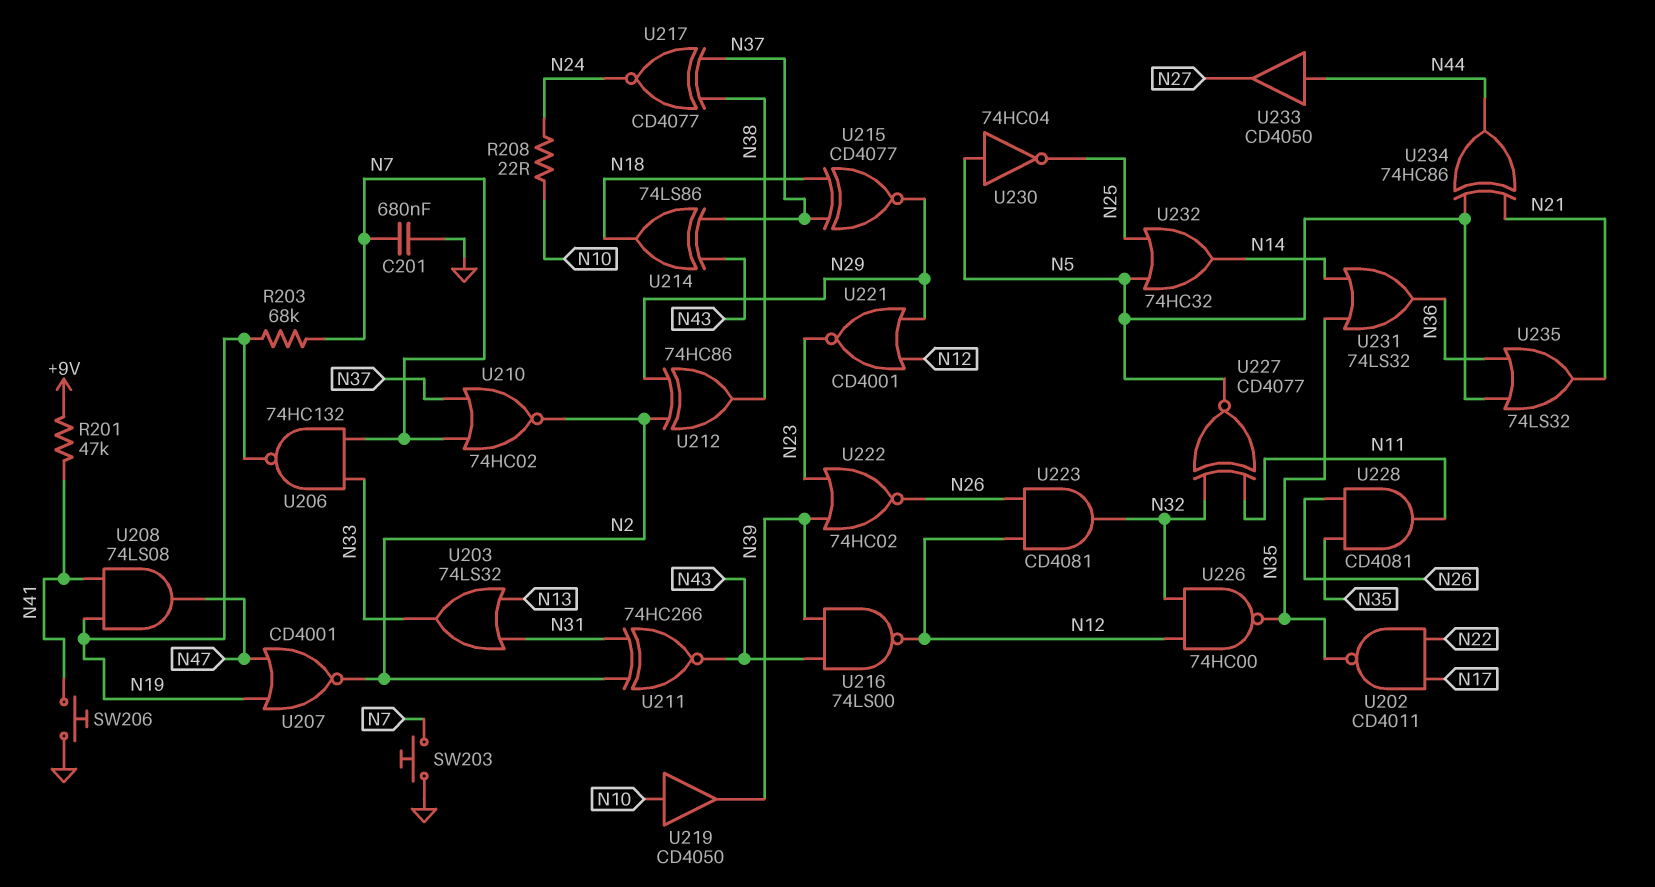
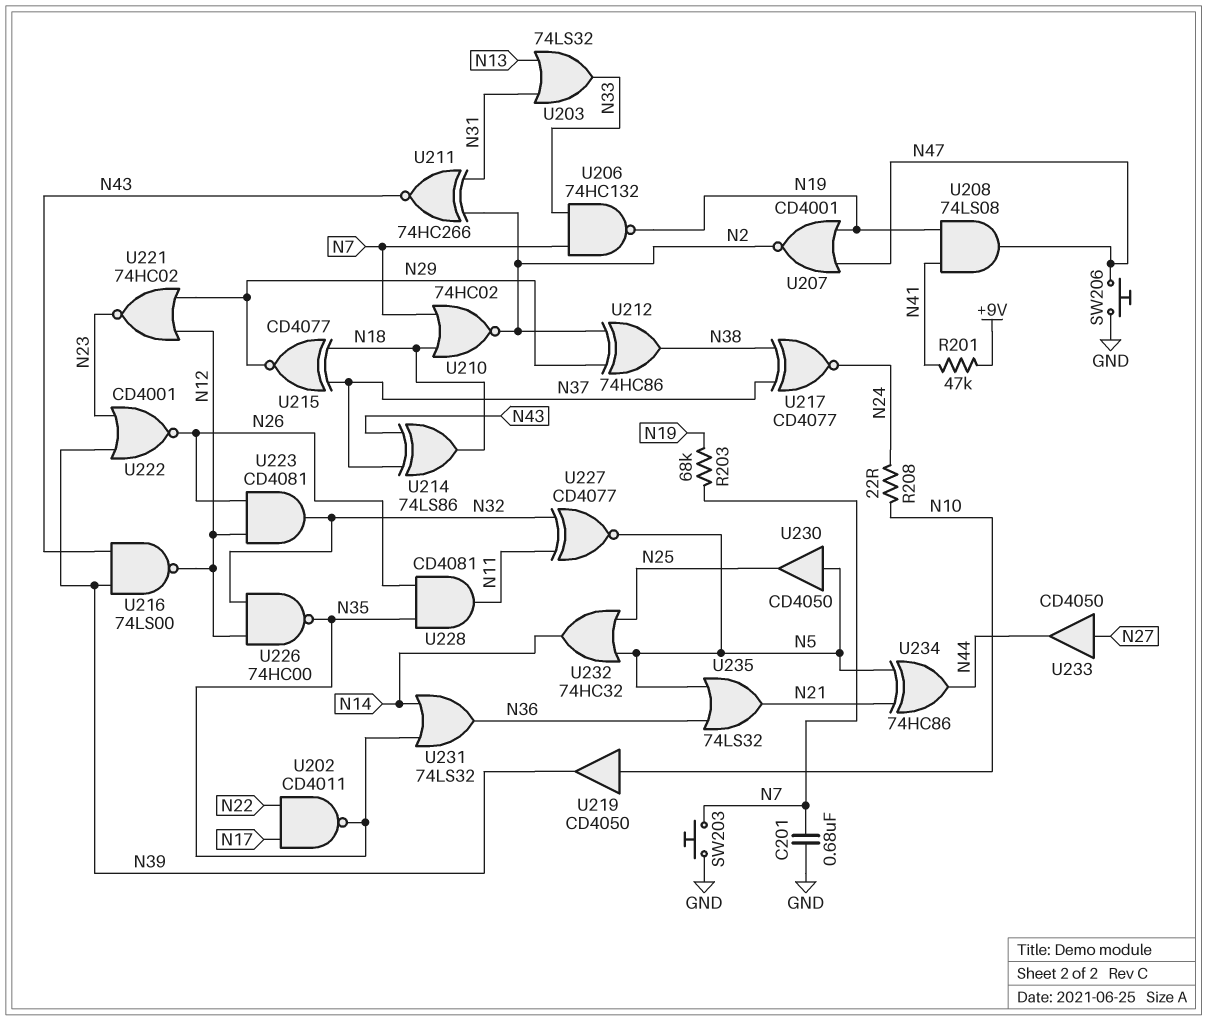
SW206: button (GND, N41) -> button (GND, N47)
U210: NOR 74HC02 (in N7, in N37, out N2) -> NOR 74HC02 (in N7, in N18, out N2)
U221: NOR CD4001 (in N12, in N29, out N23) -> NOR 74HC02 (in N12, in N29, out N23)
U222: NOR 74HC02 (in N23, in N39, out N26) -> NOR CD4001 (in N23, in N39, out N26)
U230: NOT 74HC04 (in N5, out N25) -> buffer CD4050 (in N5, out N25)
U233: buffer CD4050 (in N44, out N27) -> buffer CD4050 (in N27, out N44)

